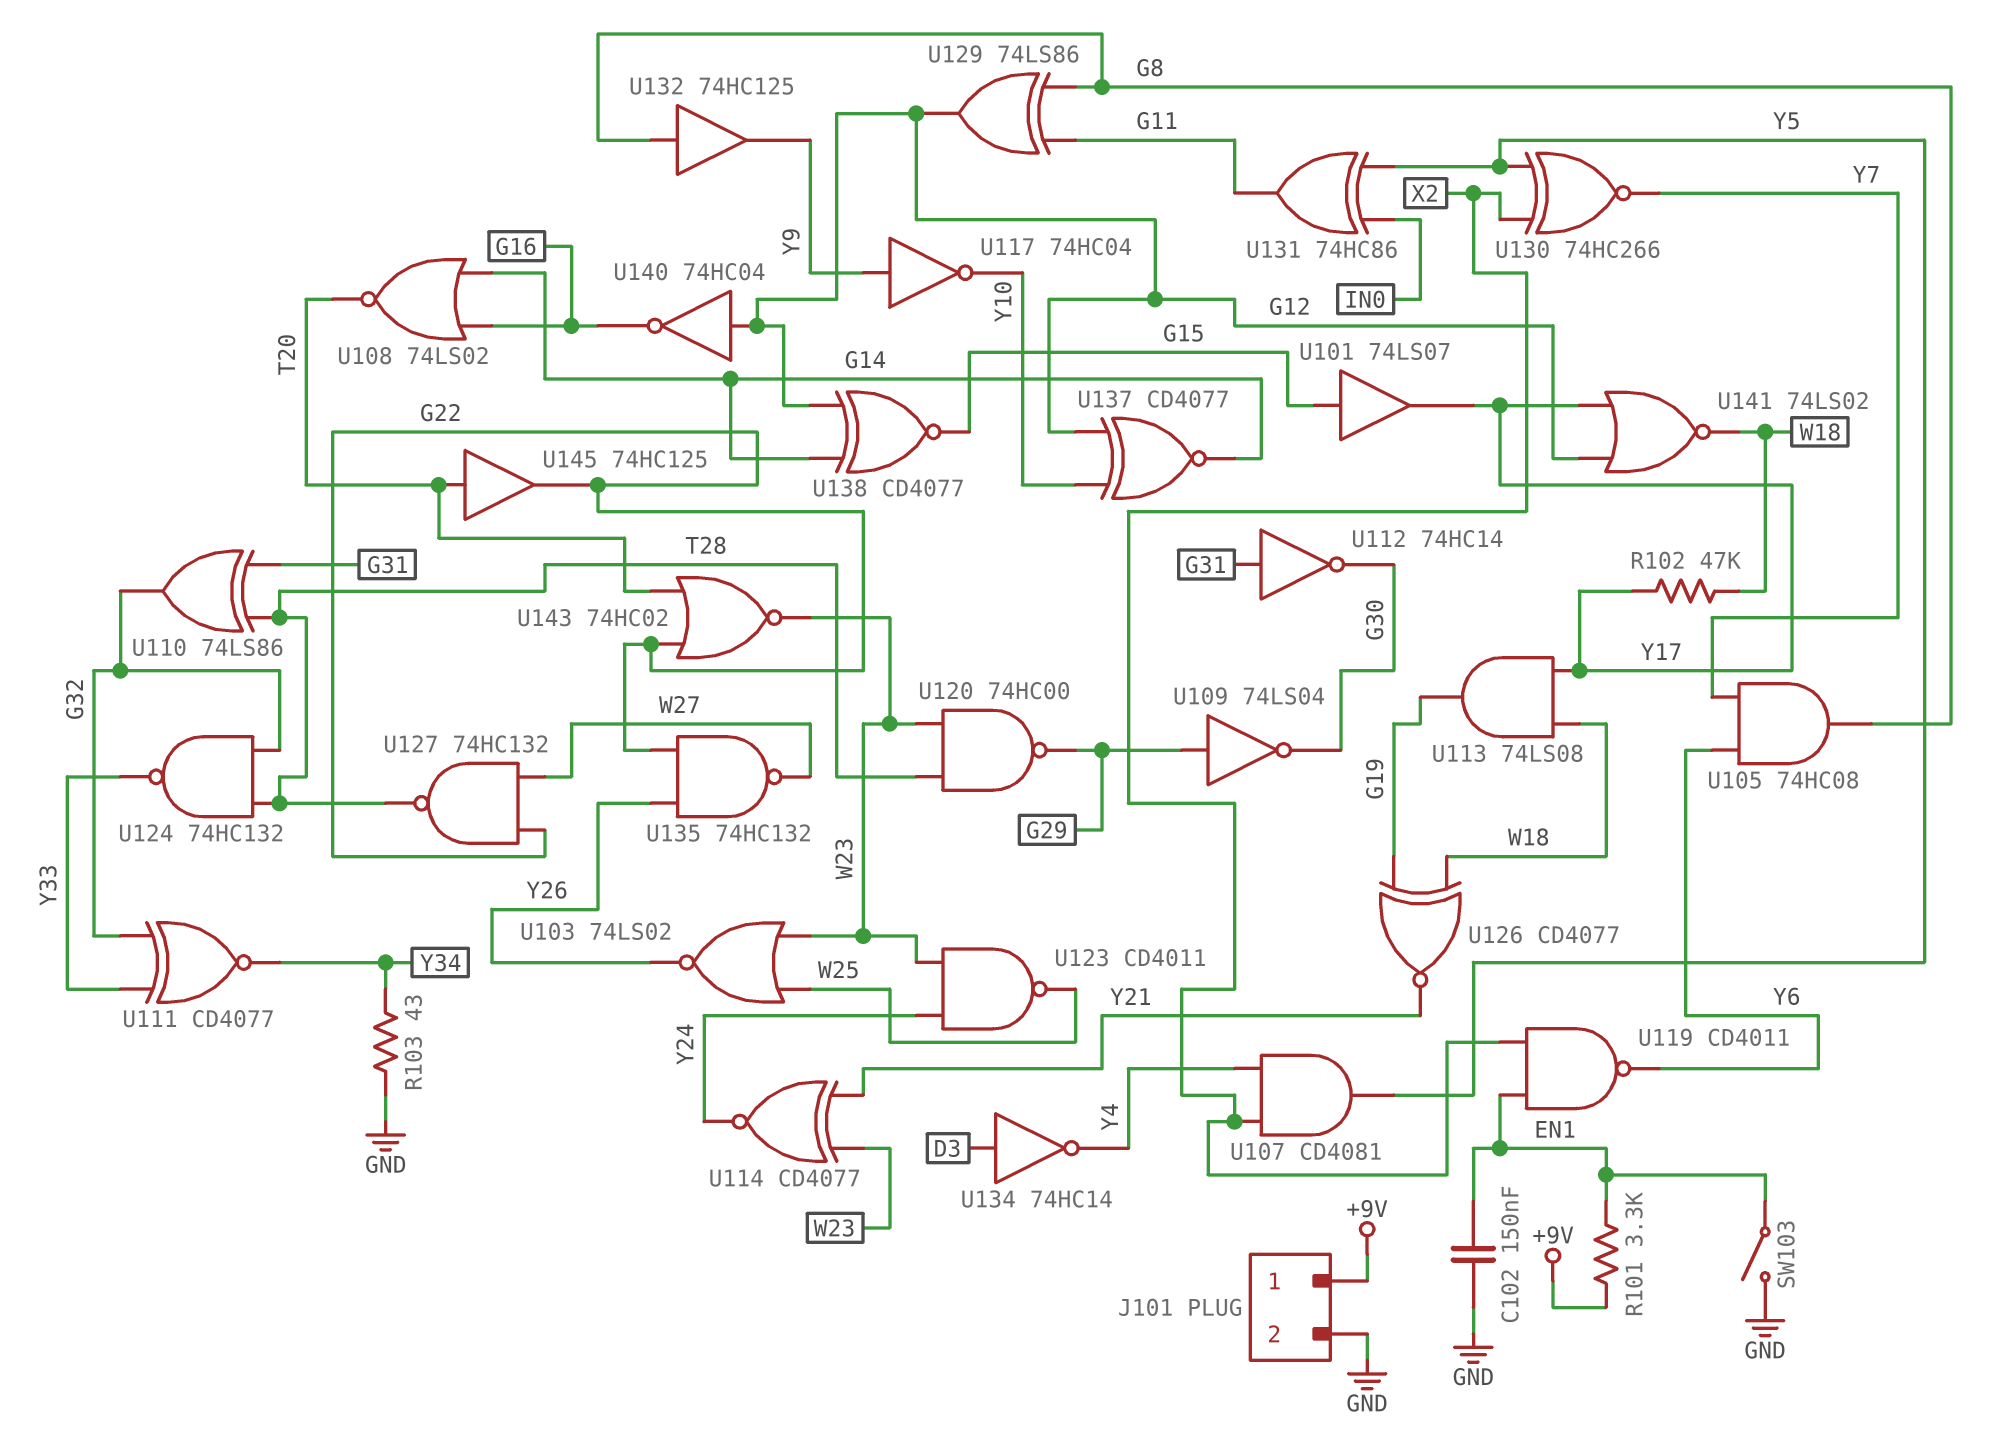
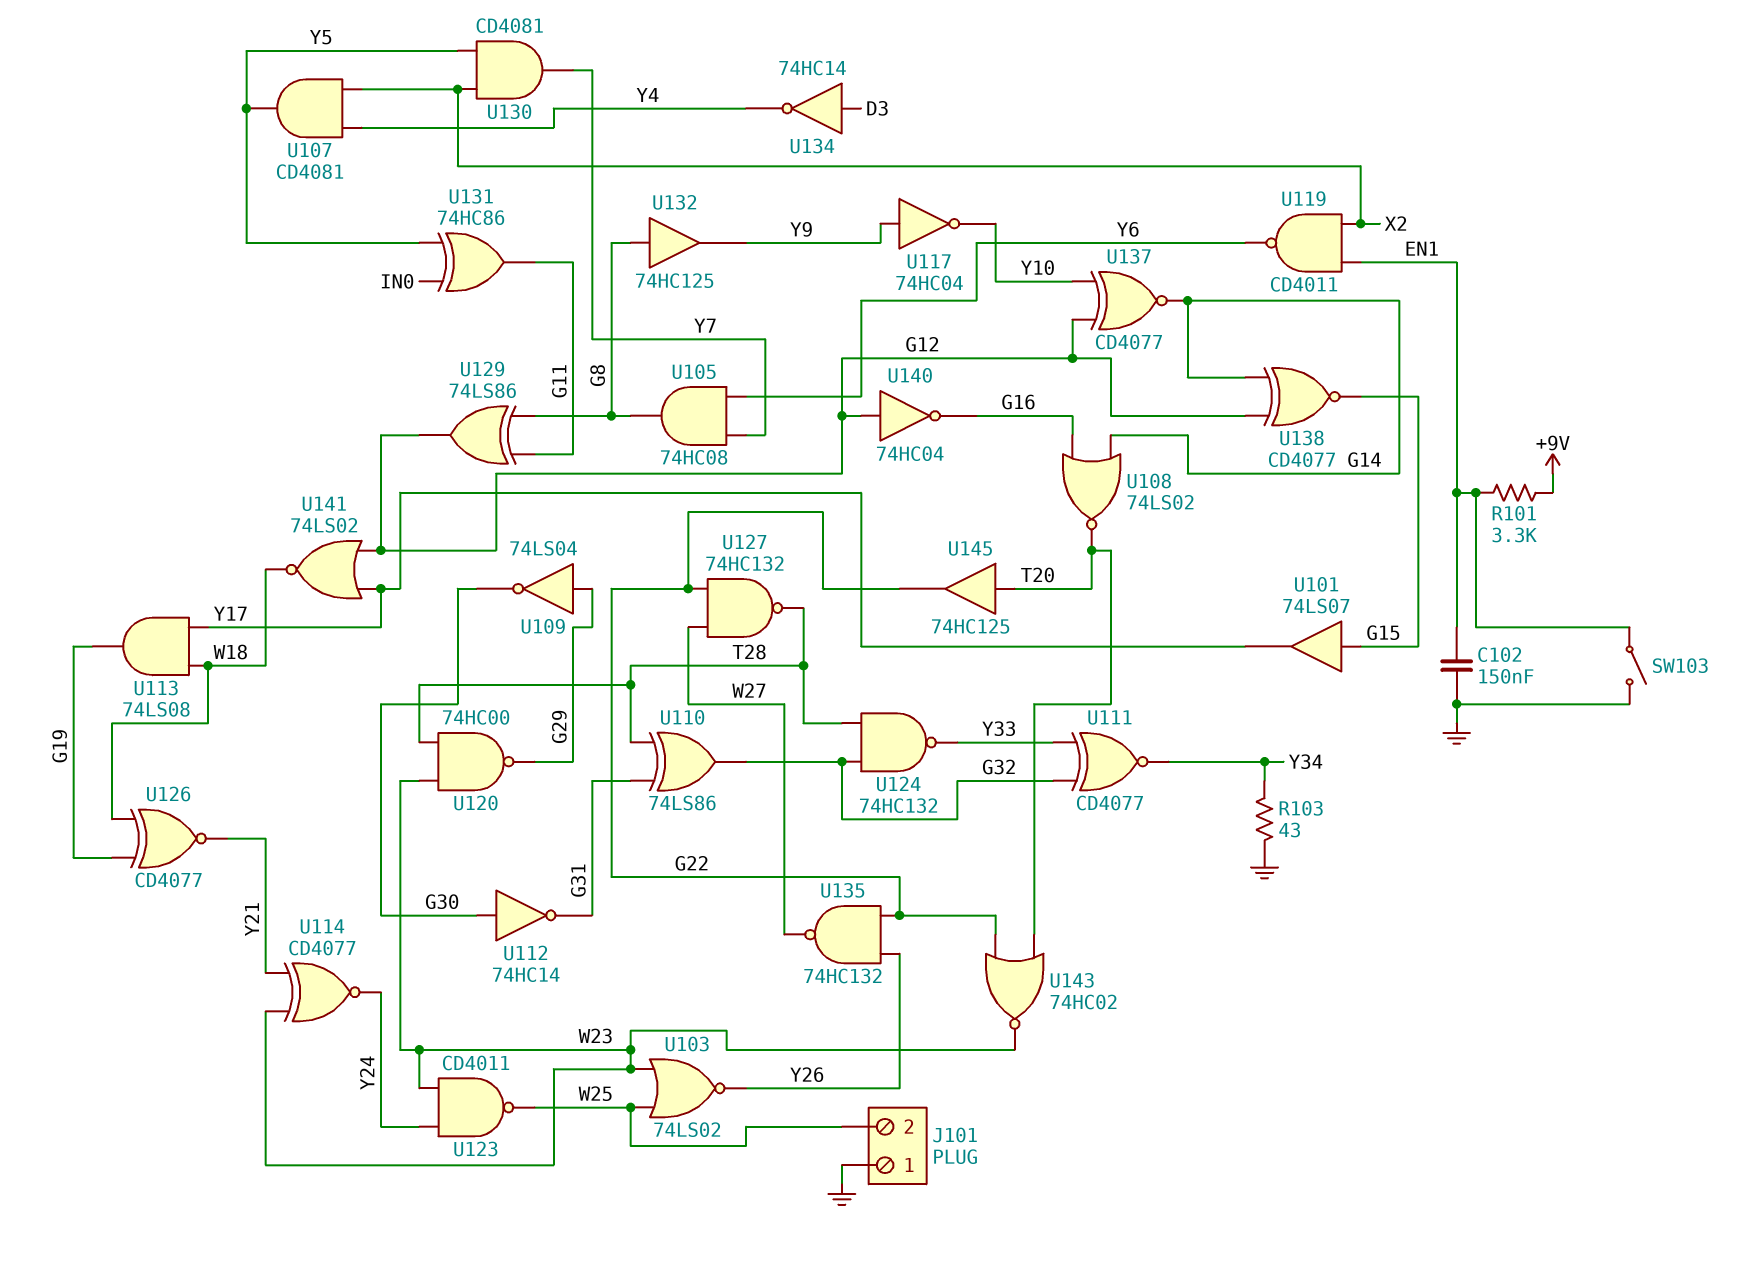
J101 pin 1: +9V -> GND
J101 pin 2: GND -> W25
R102: 47k (W18, Y17) -> none
U112: NOT 74HC14 (in G31, out G30) -> NOT 74HC14 (in G30, out G31)
U130: XNOR 74HC266 (in X2, in Y5, out Y7) -> AND CD4081 (in X2, in Y5, out Y7)

